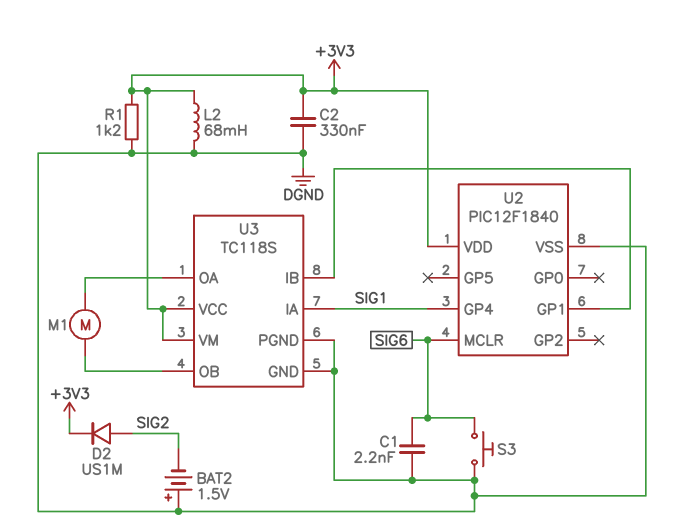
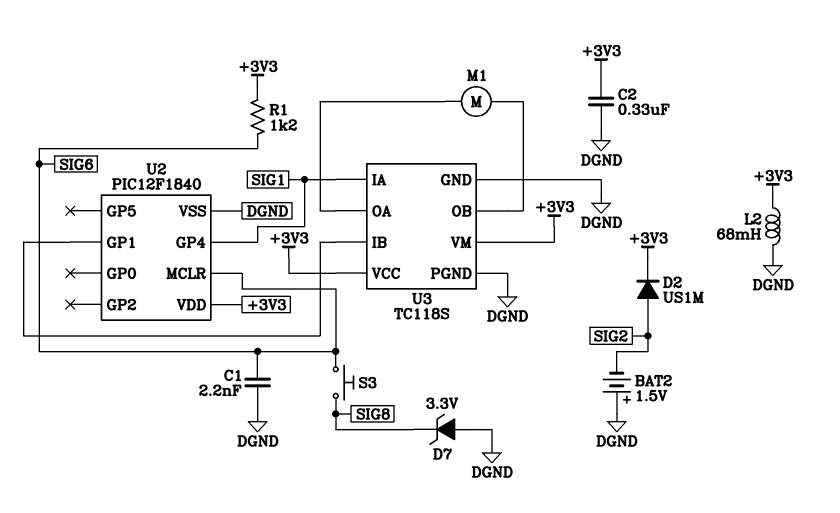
D7: none -> zener 3.3V (A DGND, K SIG8)
R1: 1.2k (+3V3, DGND) -> 1.2k (+3V3, SIG6)
S3: button (DGND, SIG6) -> button (SIG6, SIG8)

